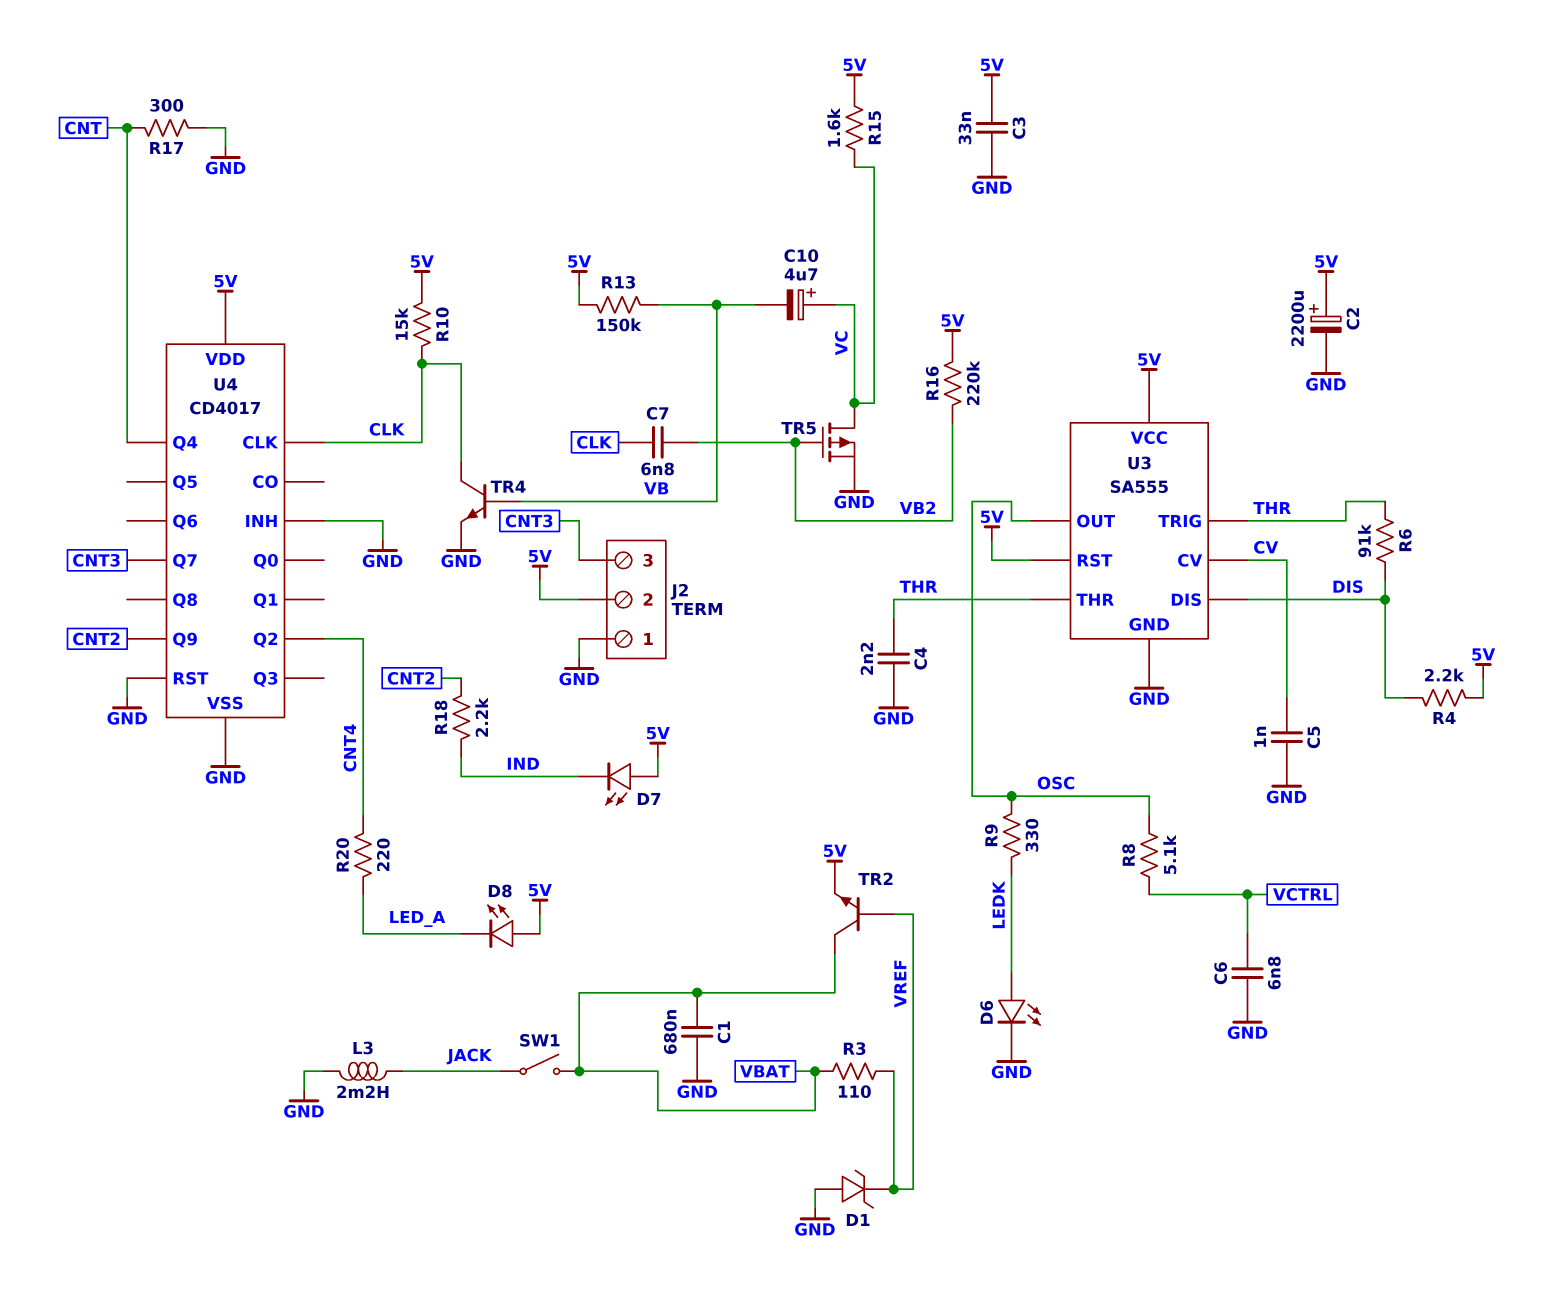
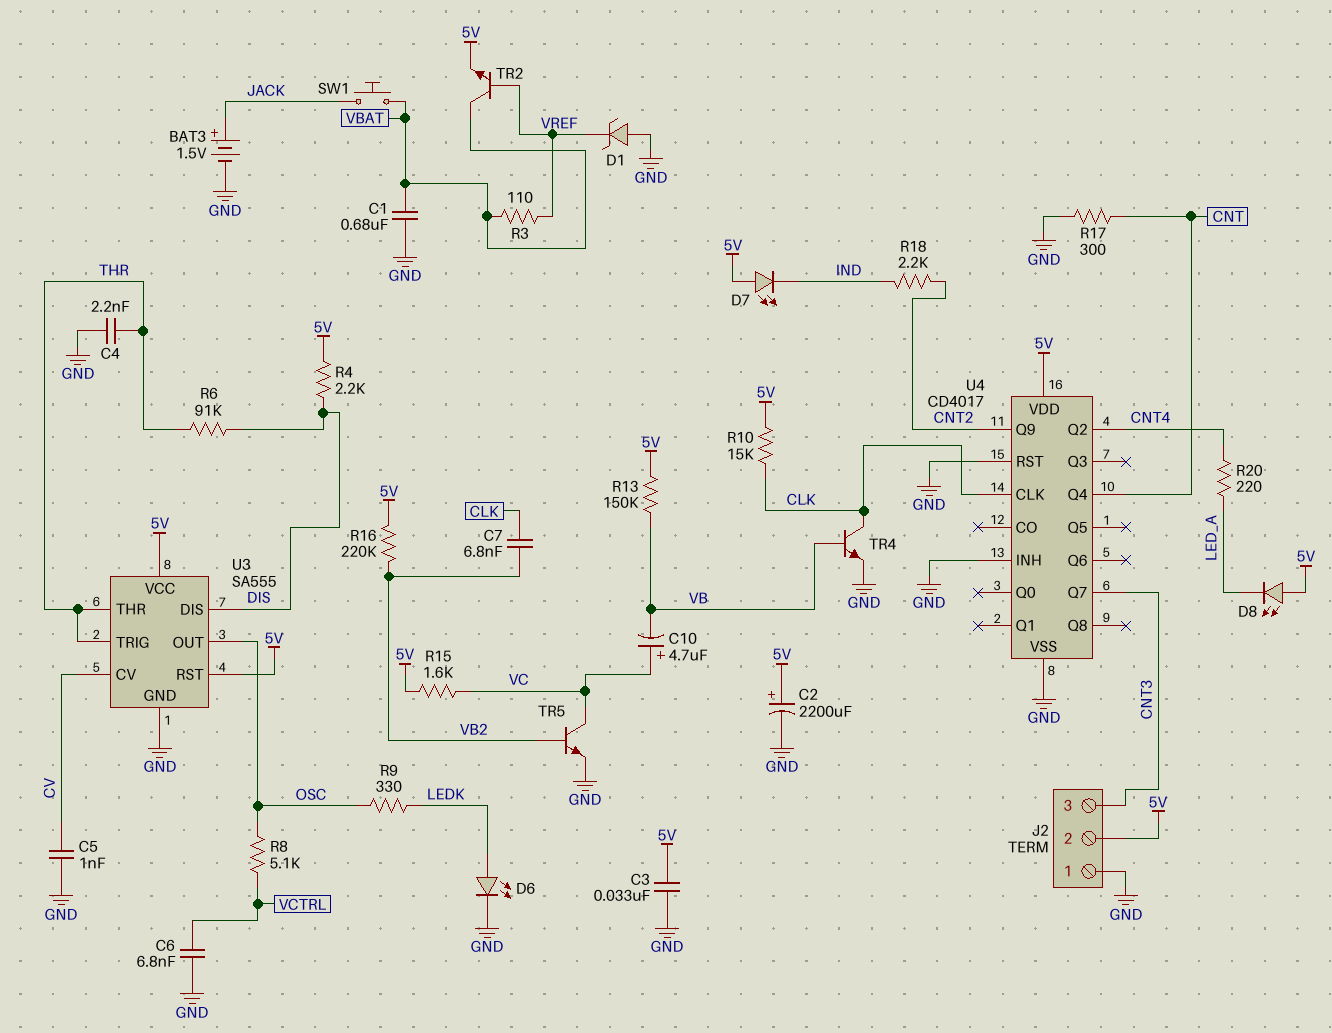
BAT3: none -> 1.5V (plus JACK, minus GND)
L3: 2.2mH (GND, JACK) -> none
SW1: switch (JACK, VBAT) -> button (JACK, VBAT)
TR5: PMOS (G VB2, D VC, S GND) -> NPN (B VB2, C VC, E GND)

